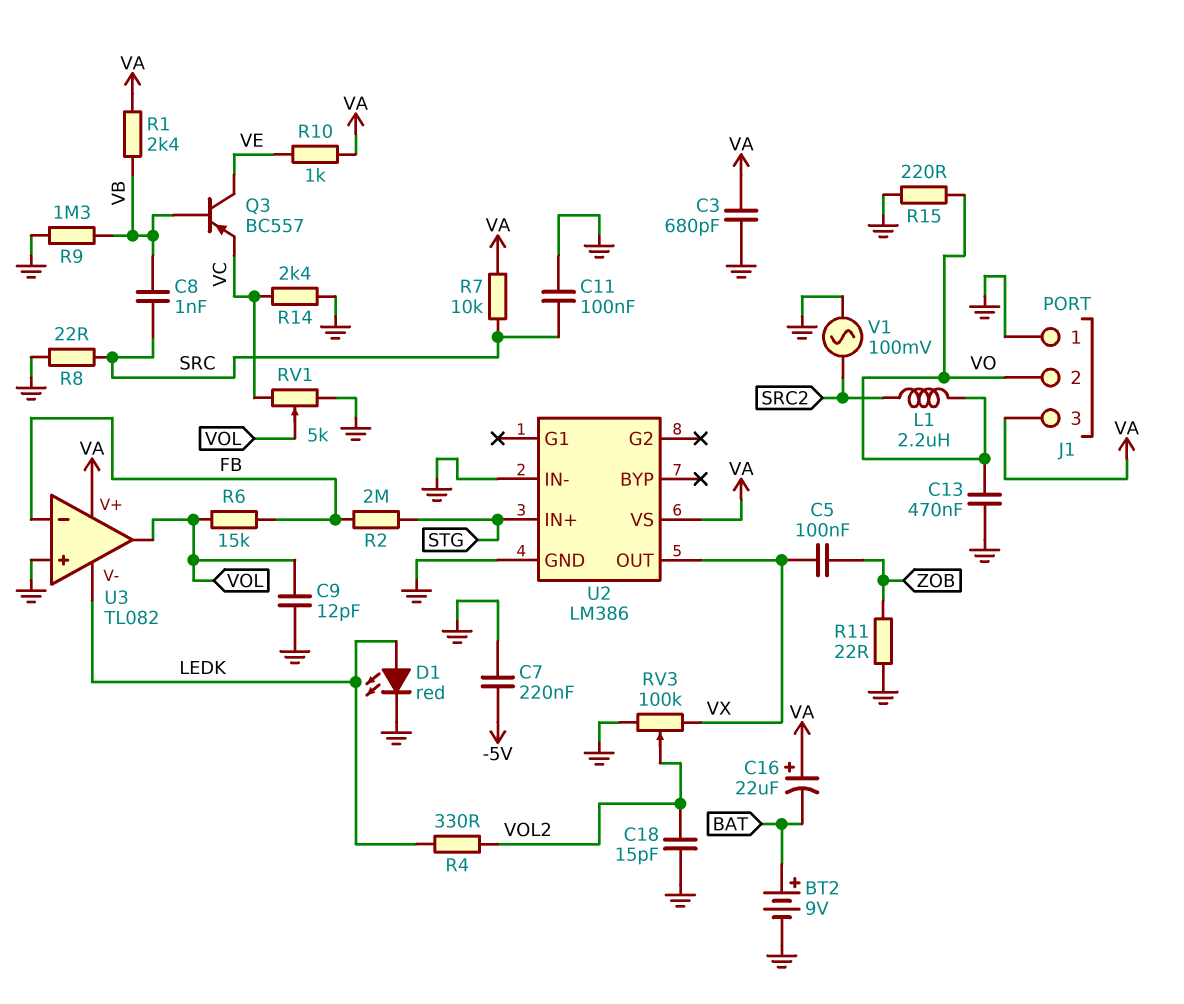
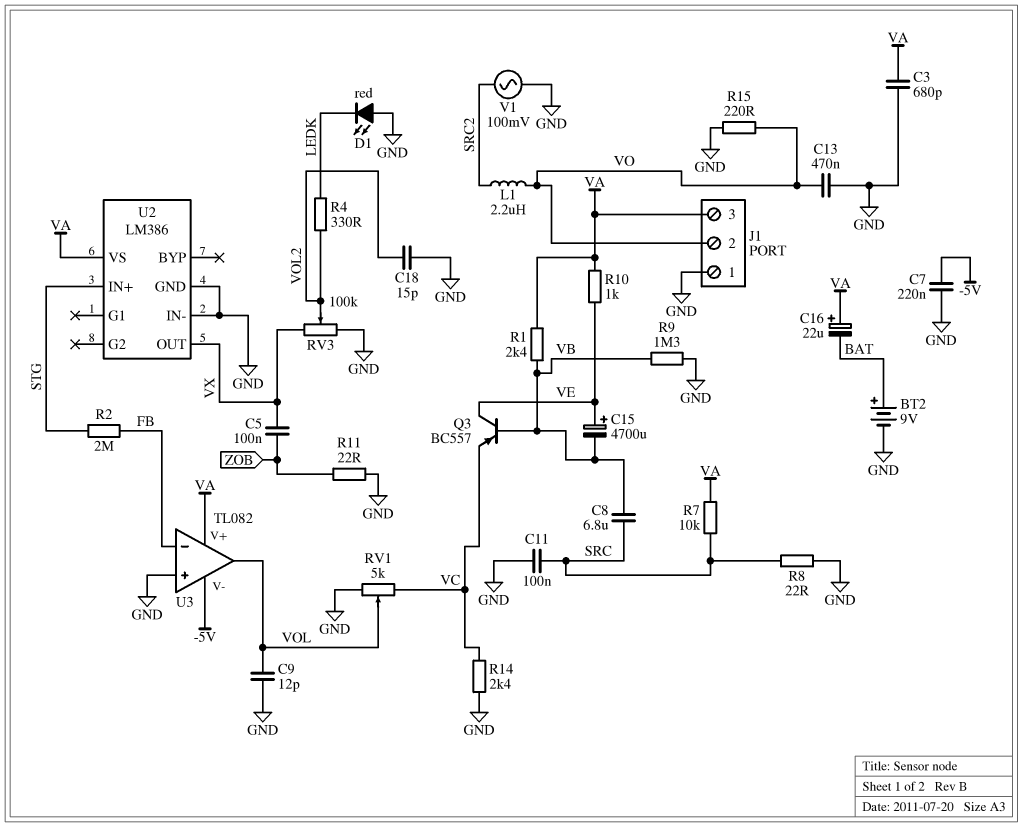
C8: 1nF (SRC, VB) -> 6.8uF (SRC, VB)
C15: none -> 4700uF (plus VE, minus VB)
D1: LED red (A LEDK, K GND) -> LED red (A GND, K LEDK)
R6: 15k (FB, VOL) -> none
U3 pin V-: LEDK -> -5V

